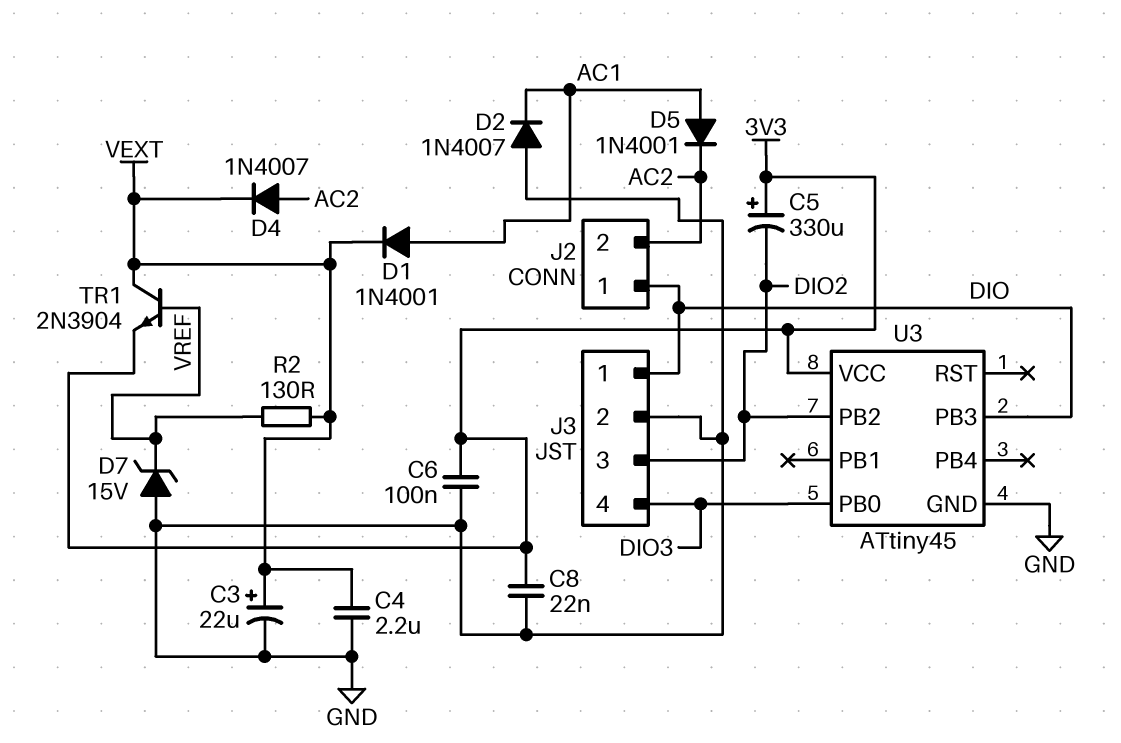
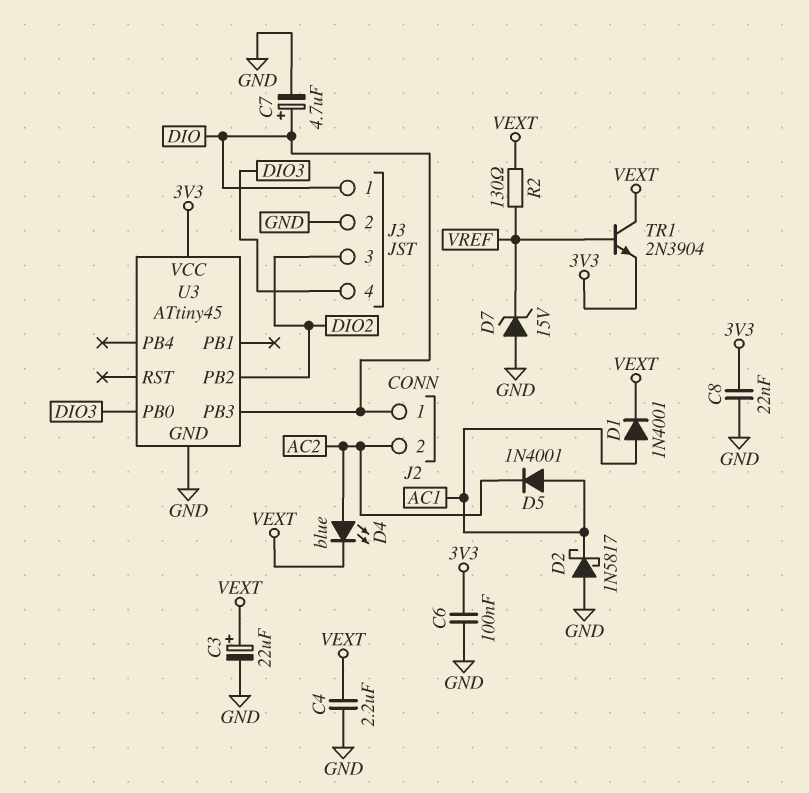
C5: 330uF (plus 3V3, minus DIO2) -> none
C7: none -> 4.7uF (plus DIO, minus GND)
D2: diode 1N4007 (A GND, K AC1) -> schottky 1N5817 (A GND, K AC1)
D4: diode 1N4007 (A AC2, K VEXT) -> LED blue (A AC2, K VEXT)

